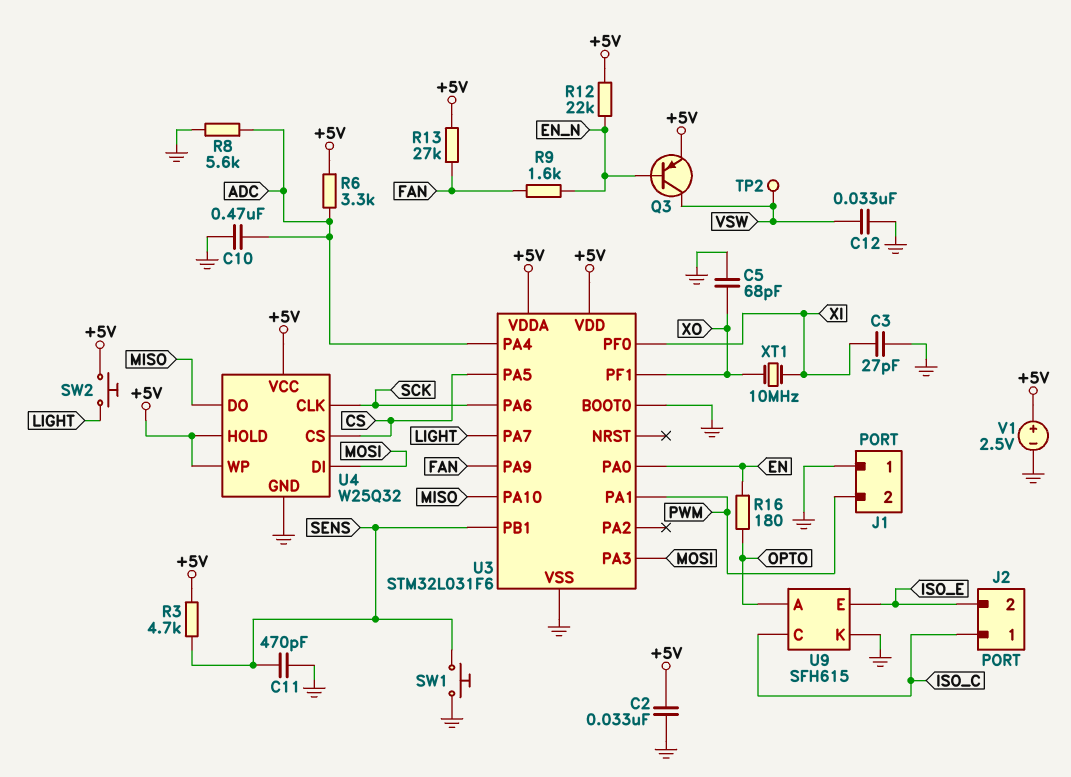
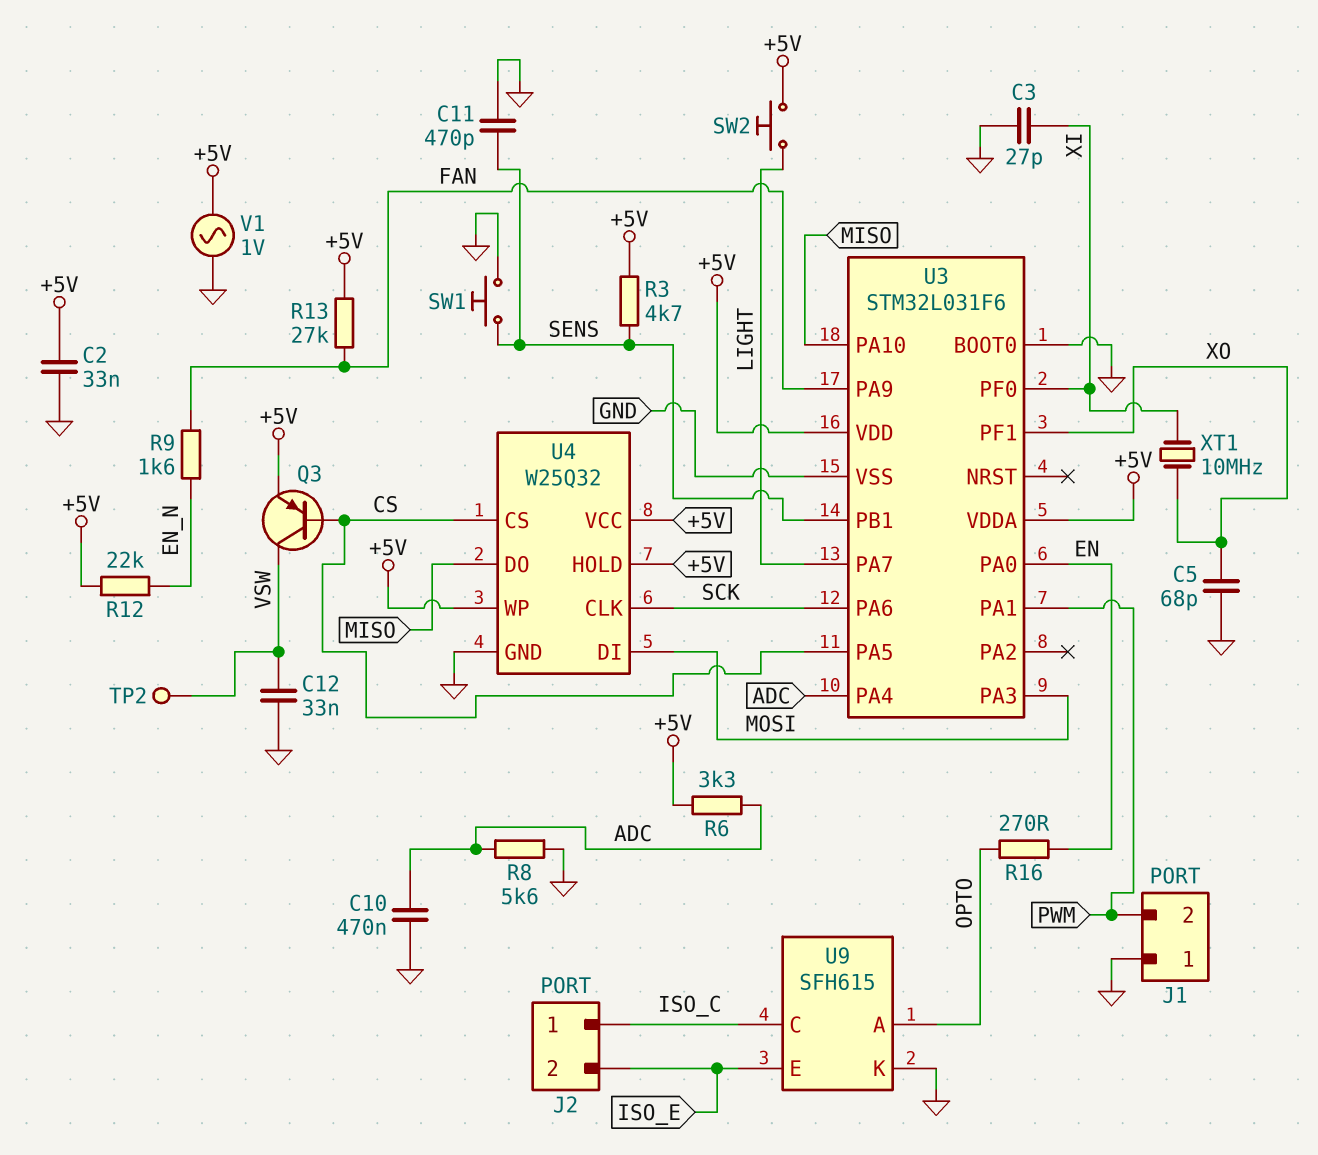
Q3: PNP (B EN_N, C VSW, E +5V) -> PNP (B CS, C VSW, E +5V)
R16: 180 (EN, OPTO) -> 270 (EN, OPTO)
V1: 2.5V (plus +5V, minus GND) -> AC 1V (+5V, GND)

